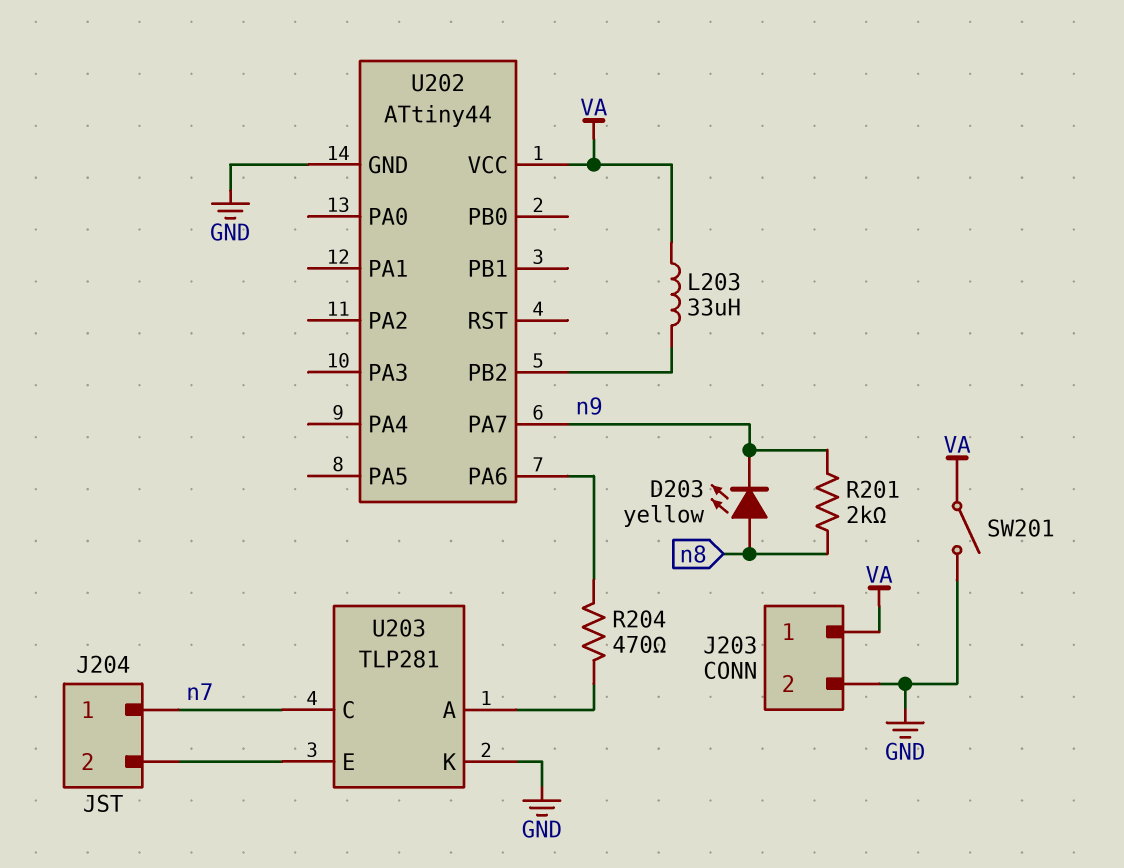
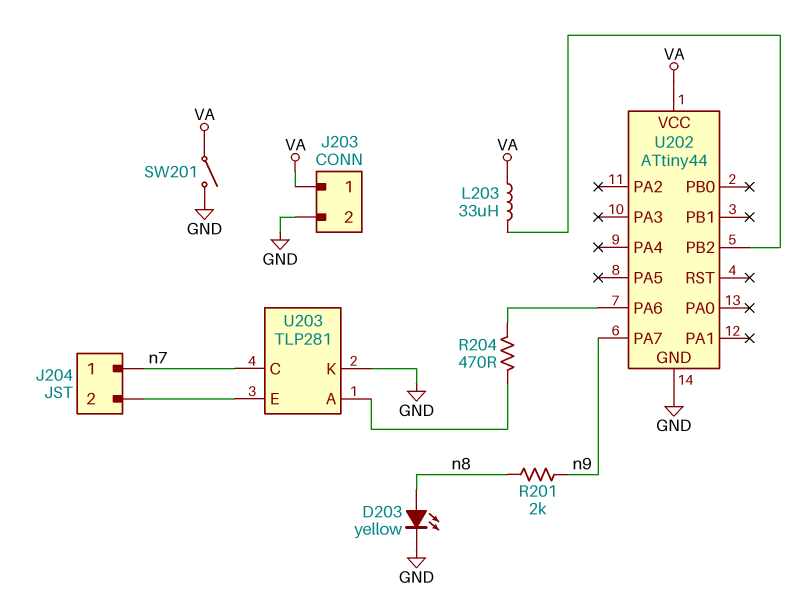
D203: LED yellow (A n8, K n9) -> LED yellow (A n8, K GND)

